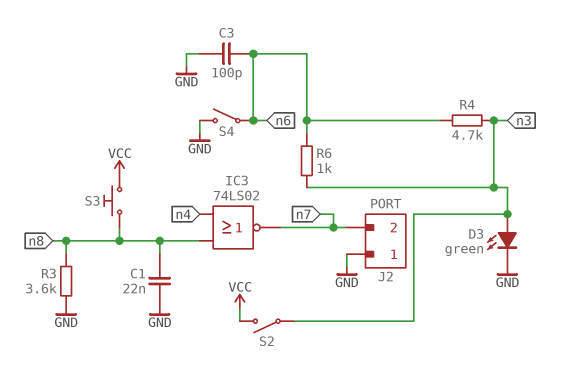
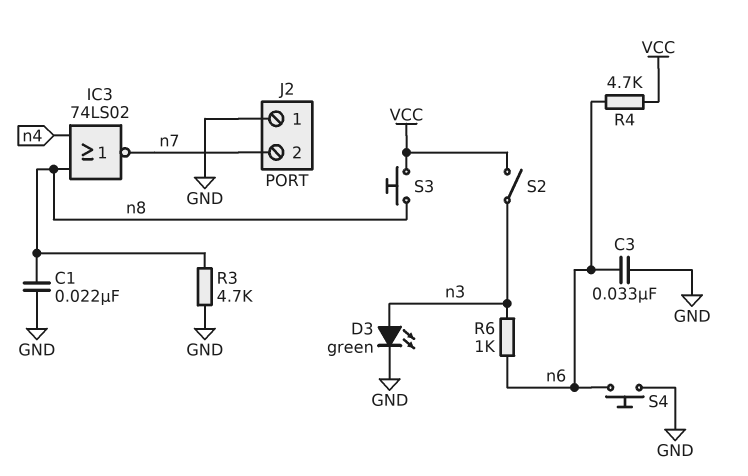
C3: 100pF (GND, n6) -> 33nF (GND, n6)
R3: 3.6k (GND, n8) -> 4.7k (GND, n8)
R4: 4.7k (n3, n6) -> 4.7k (VCC, n6)
S4: switch (GND, n6) -> button (GND, n6)

